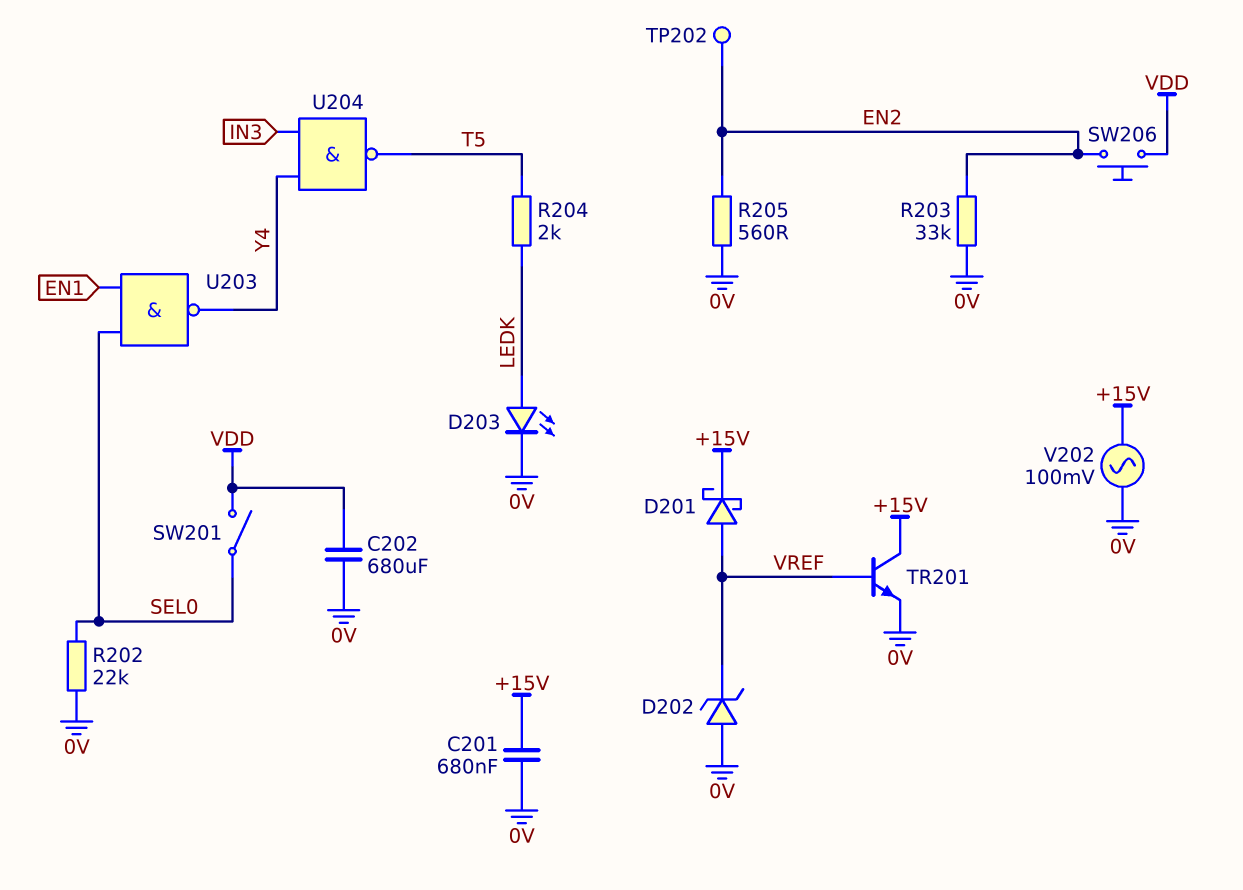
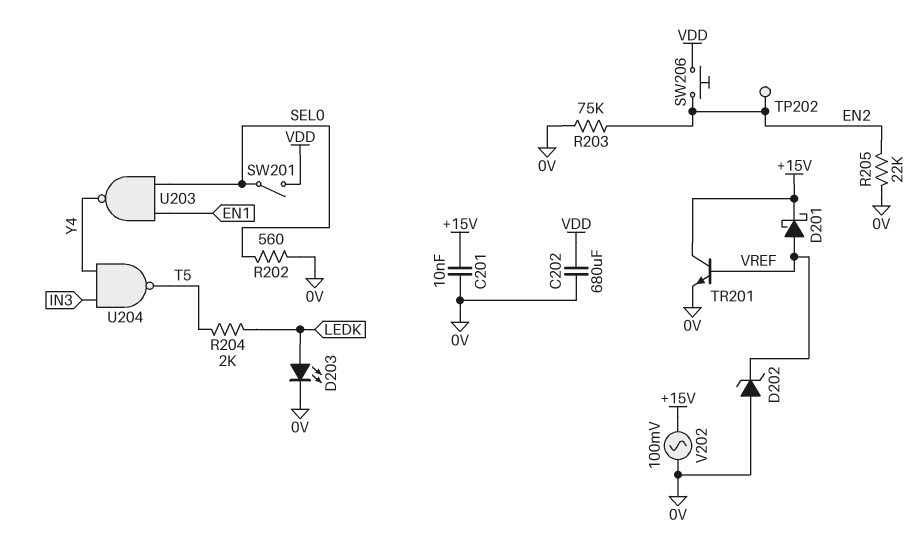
C201: 680nF (+15V, 0V) -> 10nF (+15V, 0V)
R202: 22k (0V, SEL0) -> 560 (0V, SEL0)
R203: 33k (0V, EN2) -> 75k (0V, EN2)
R205: 560 (0V, EN2) -> 22k (0V, EN2)

